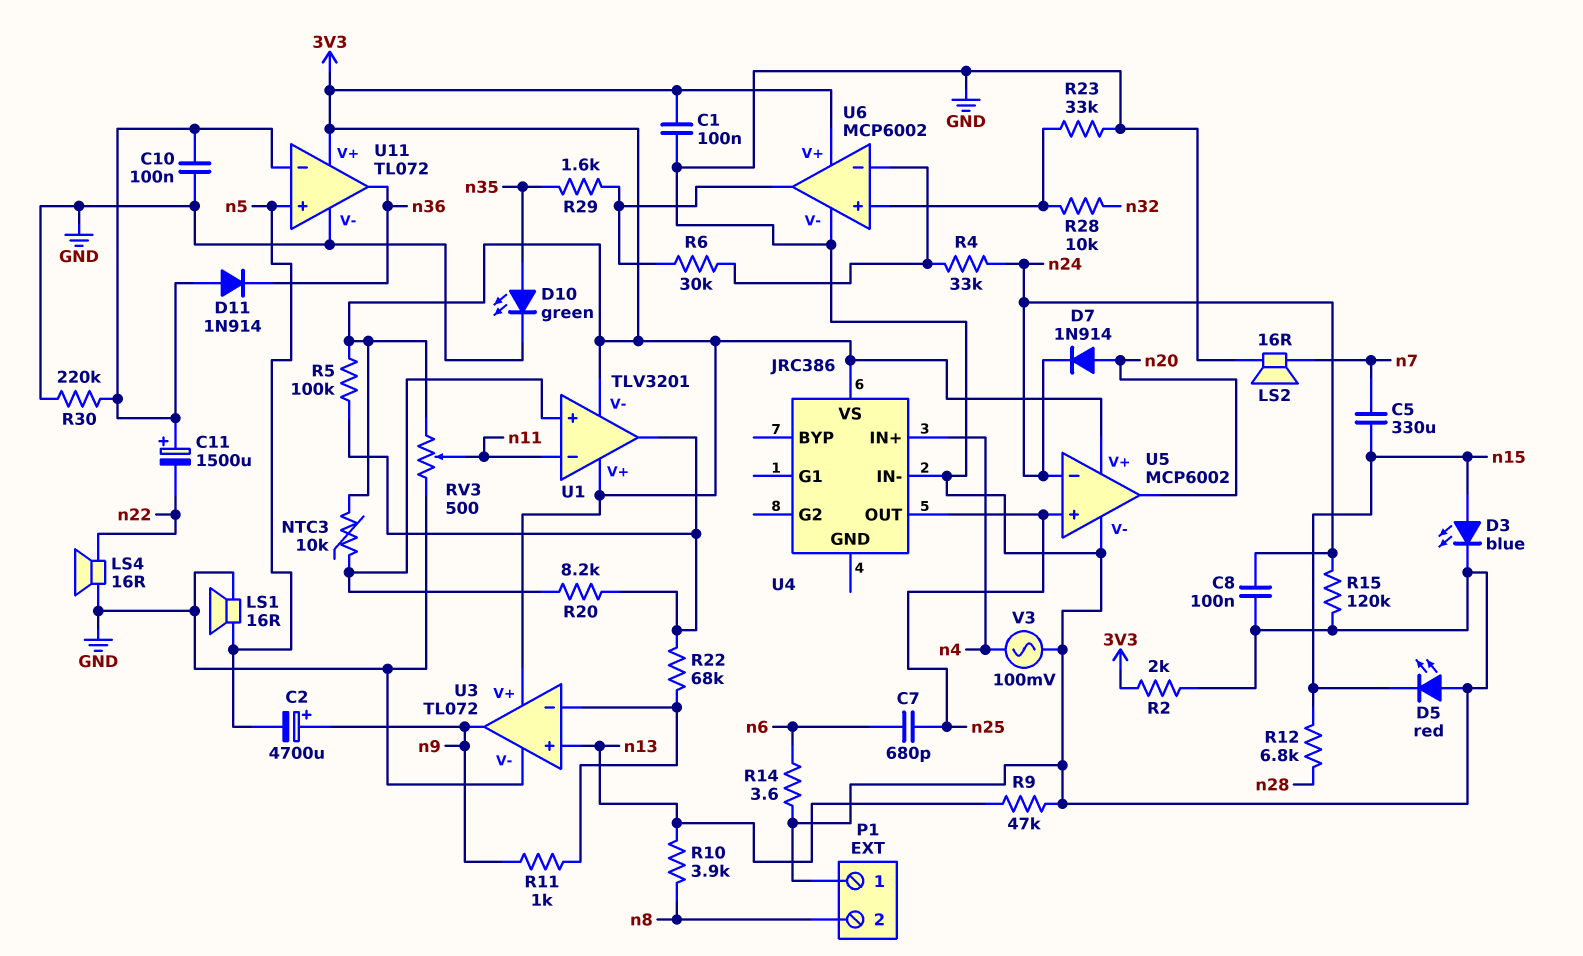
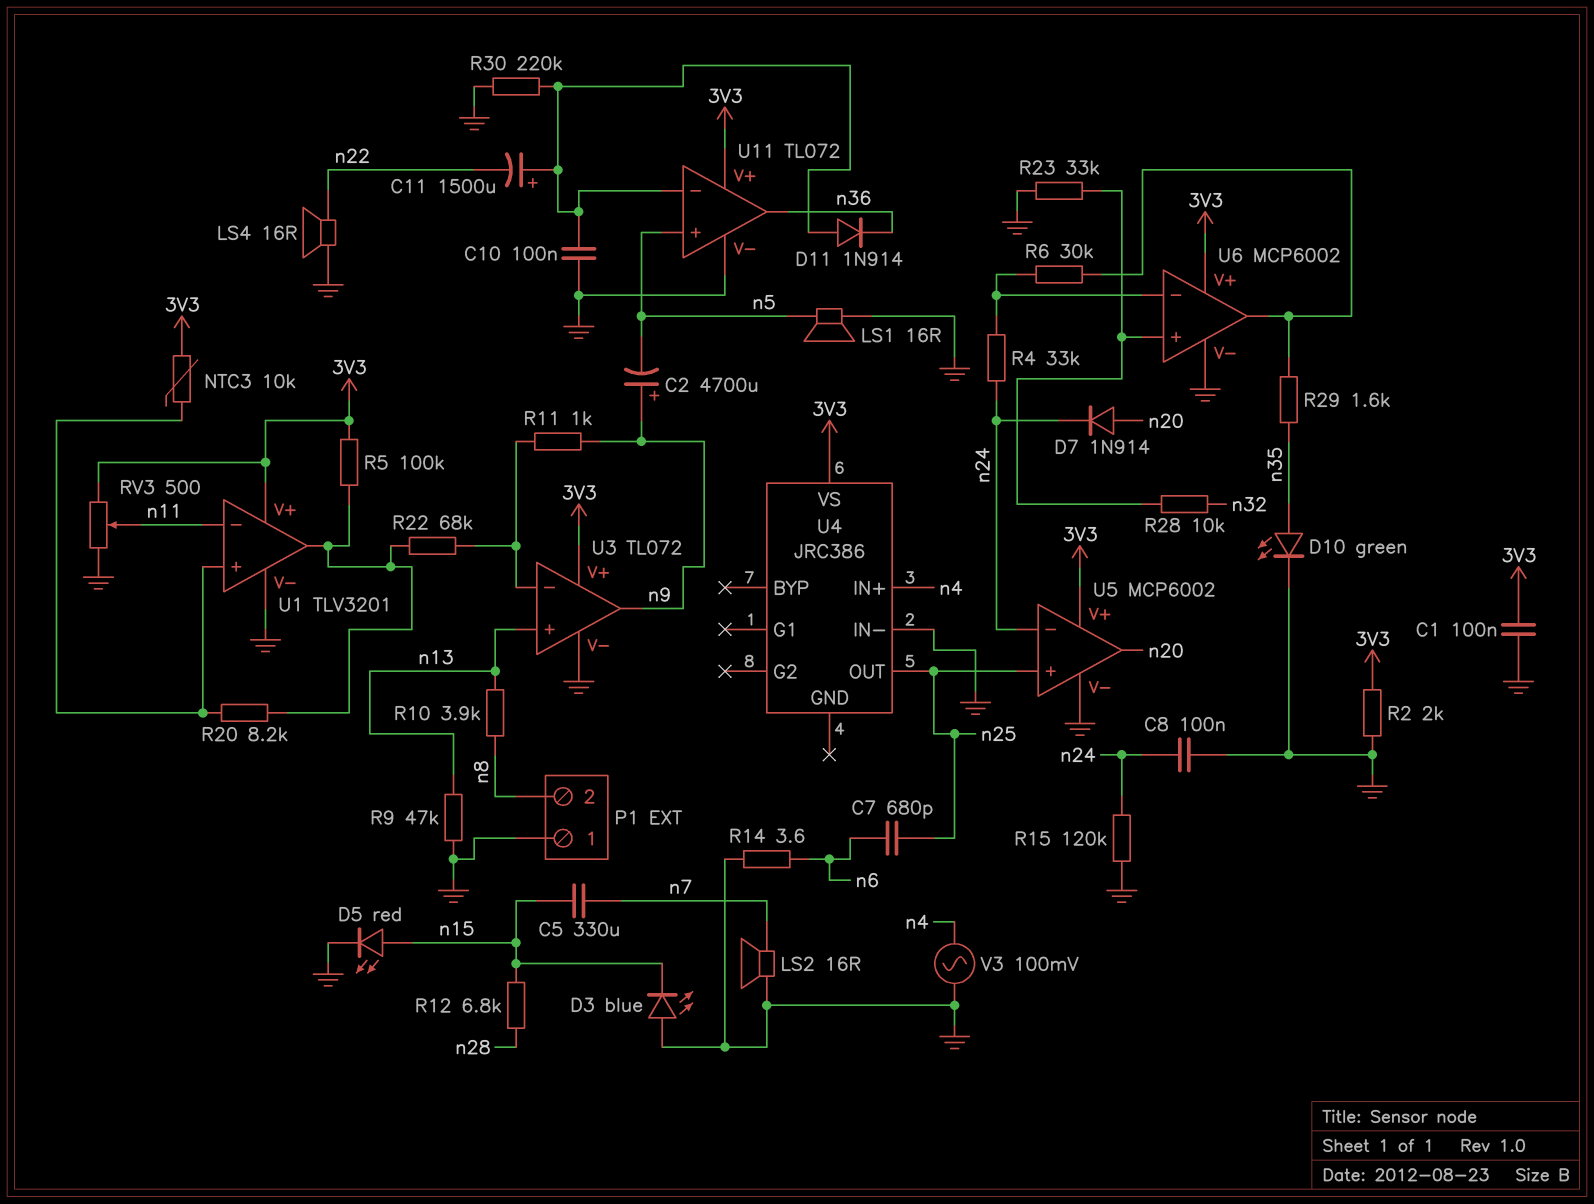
D3: LED blue (A n15, K GND) -> LED blue (A GND, K n15)
D5: LED red (A GND, K n15) -> LED red (A n15, K GND)
U1 pin V-: 3V3 -> GND

